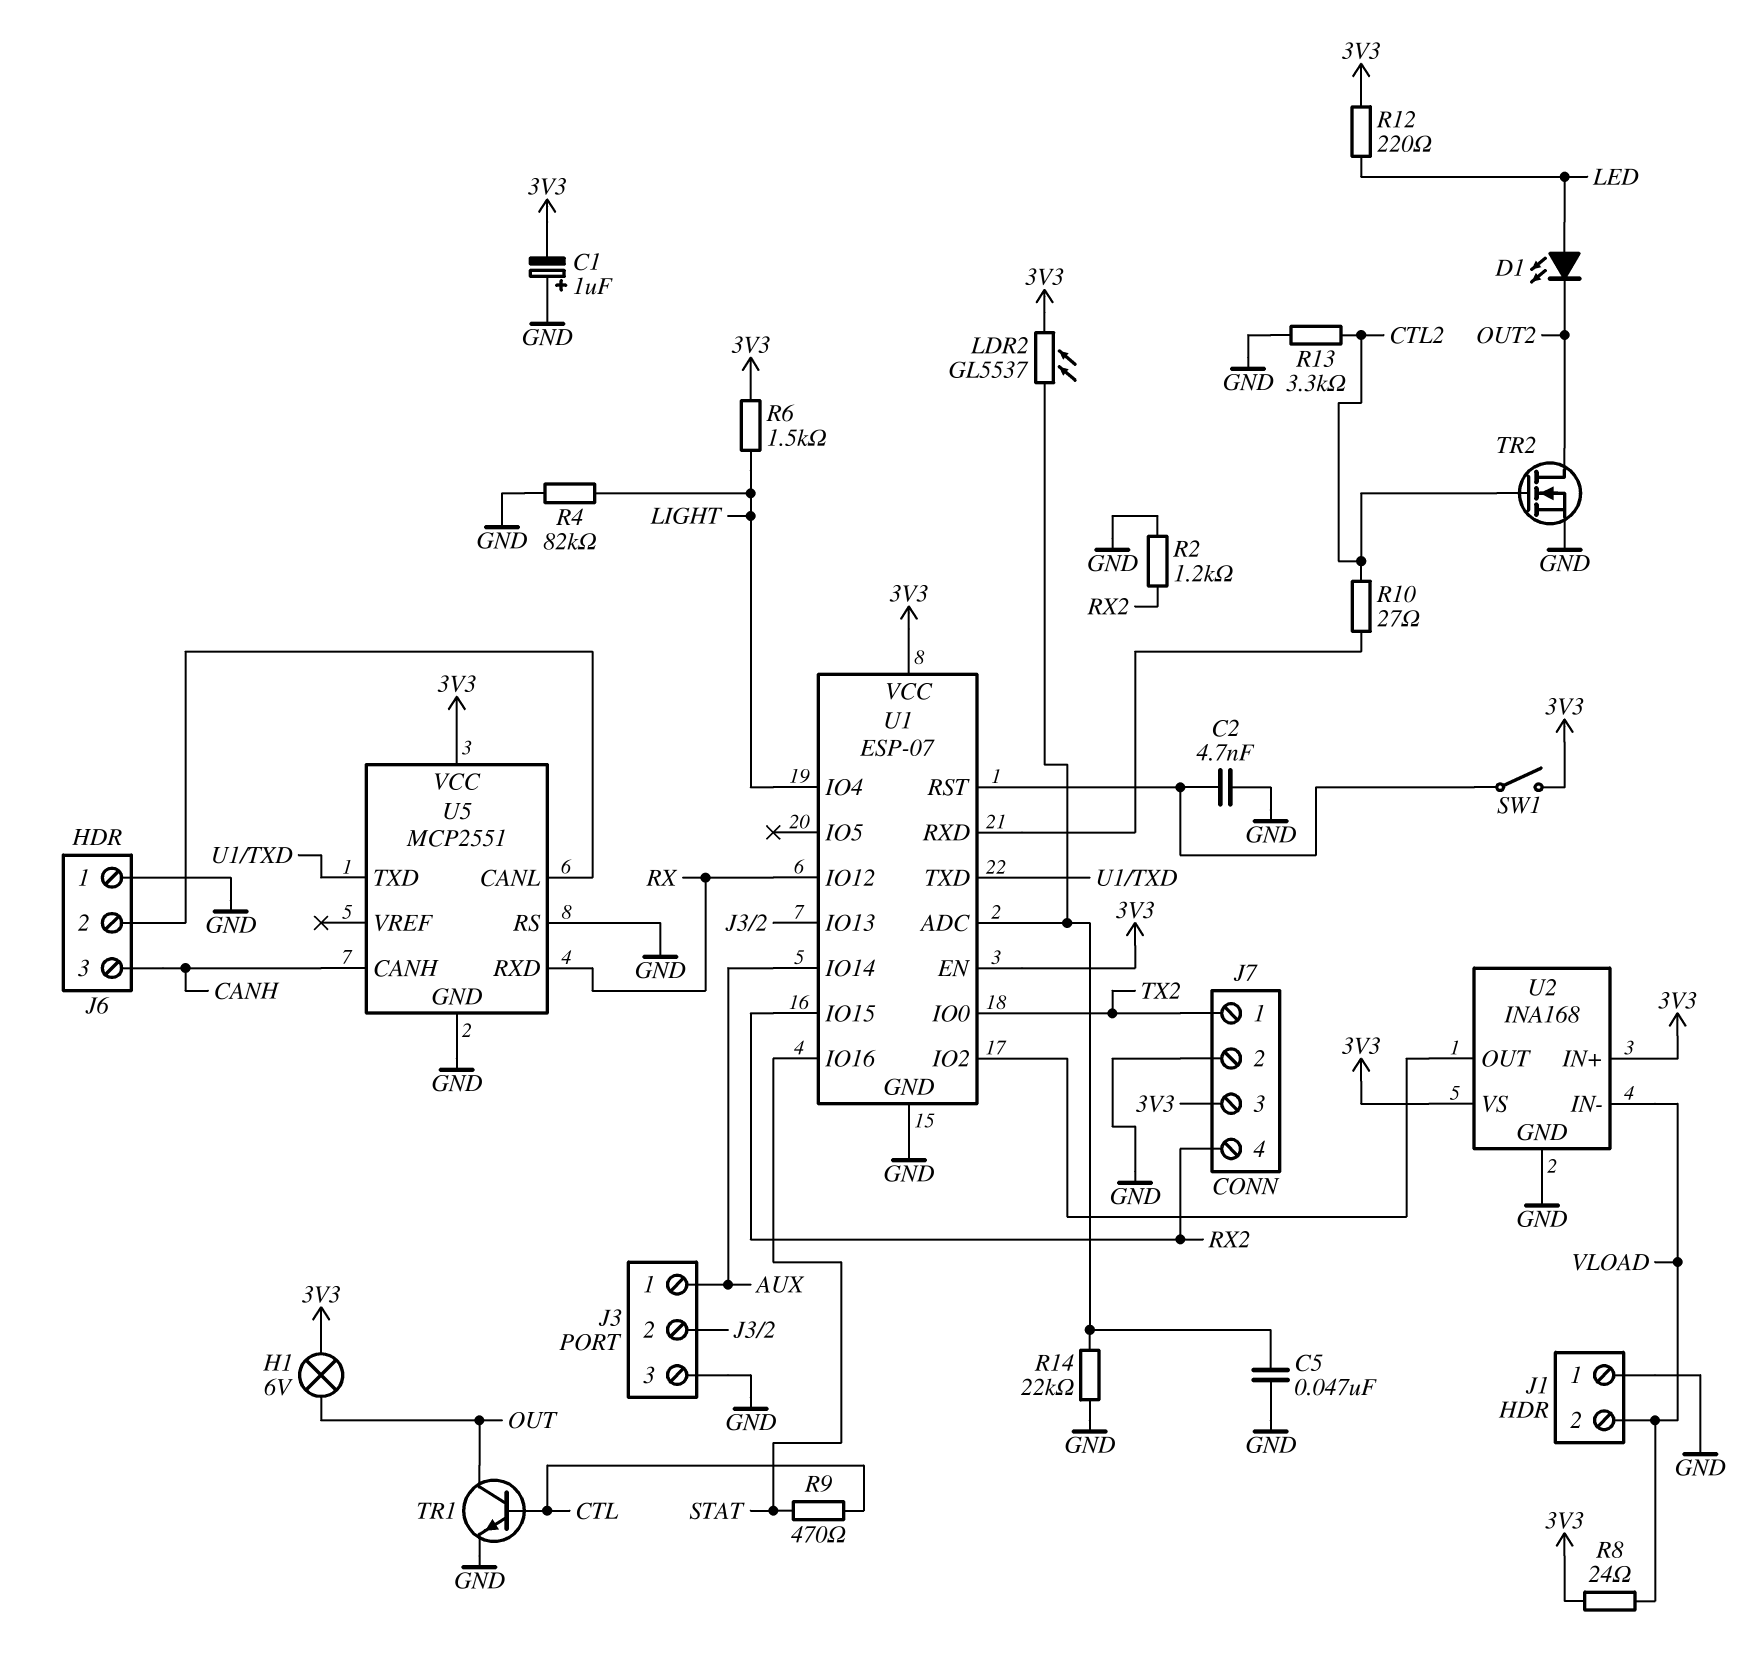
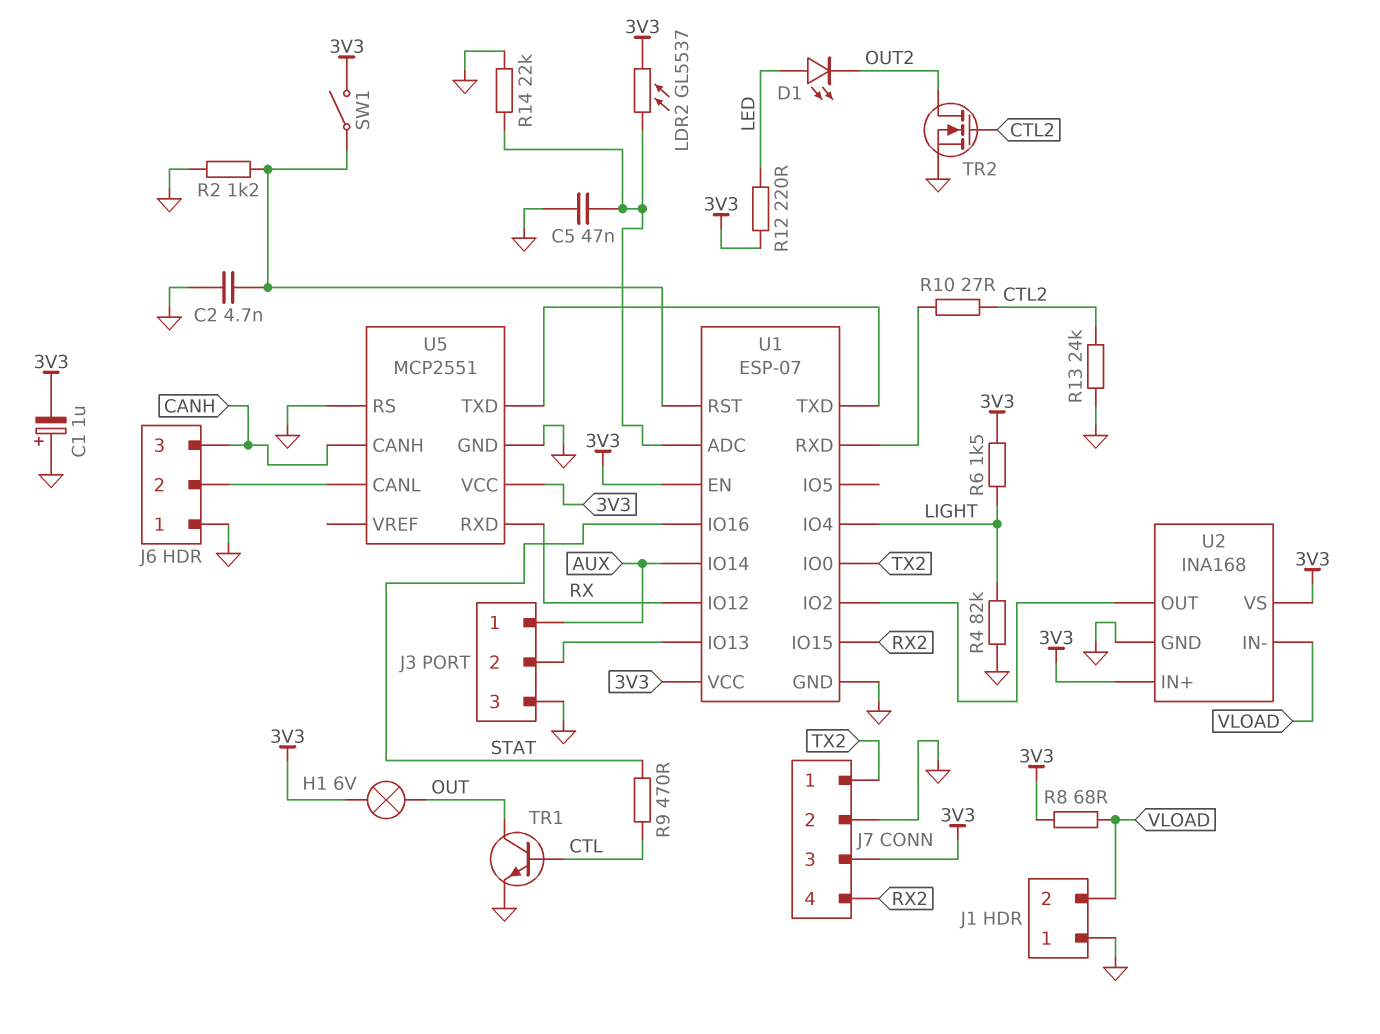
R2: 1.2k (GND, RX2) -> 1.2k (GND, U1/RST)
R8: 24 (3V3, VLOAD) -> 68 (3V3, VLOAD)
R13: 3.3k (CTL2, GND) -> 24k (CTL2, GND)

